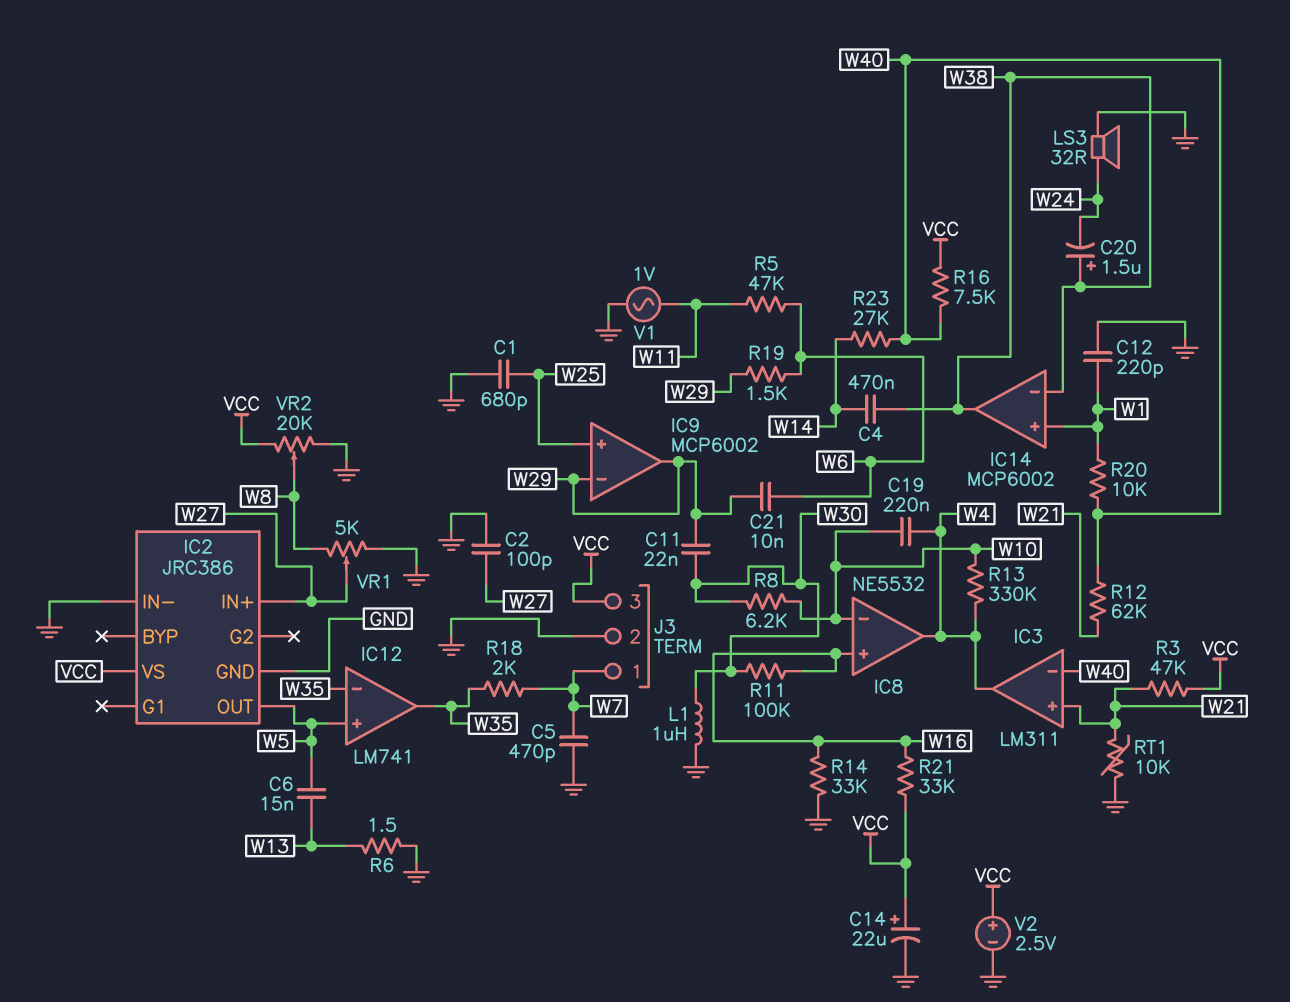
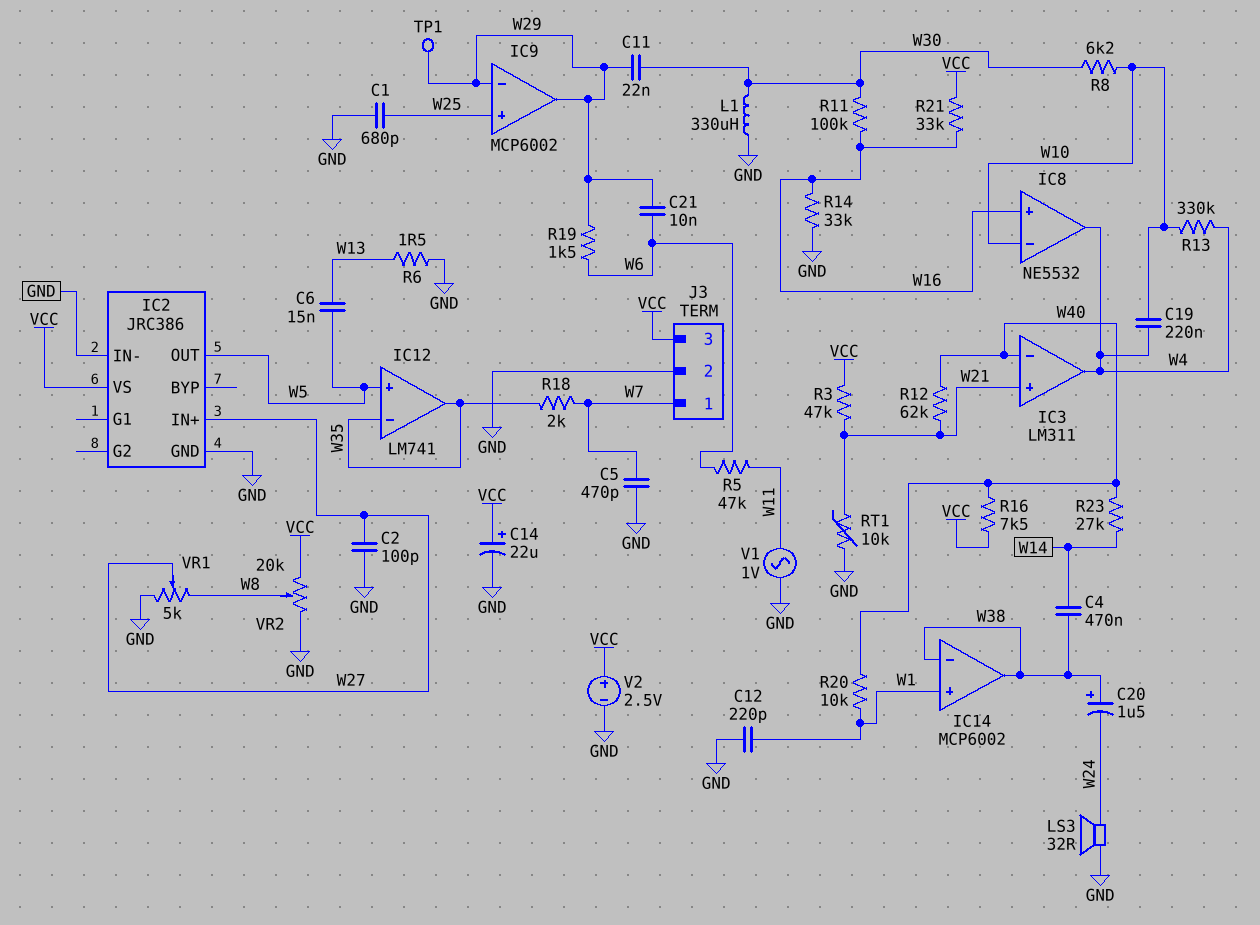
L1: 1uH (GND, W30) -> 330uH (GND, W30)
TP1: none -> test point (W29)

